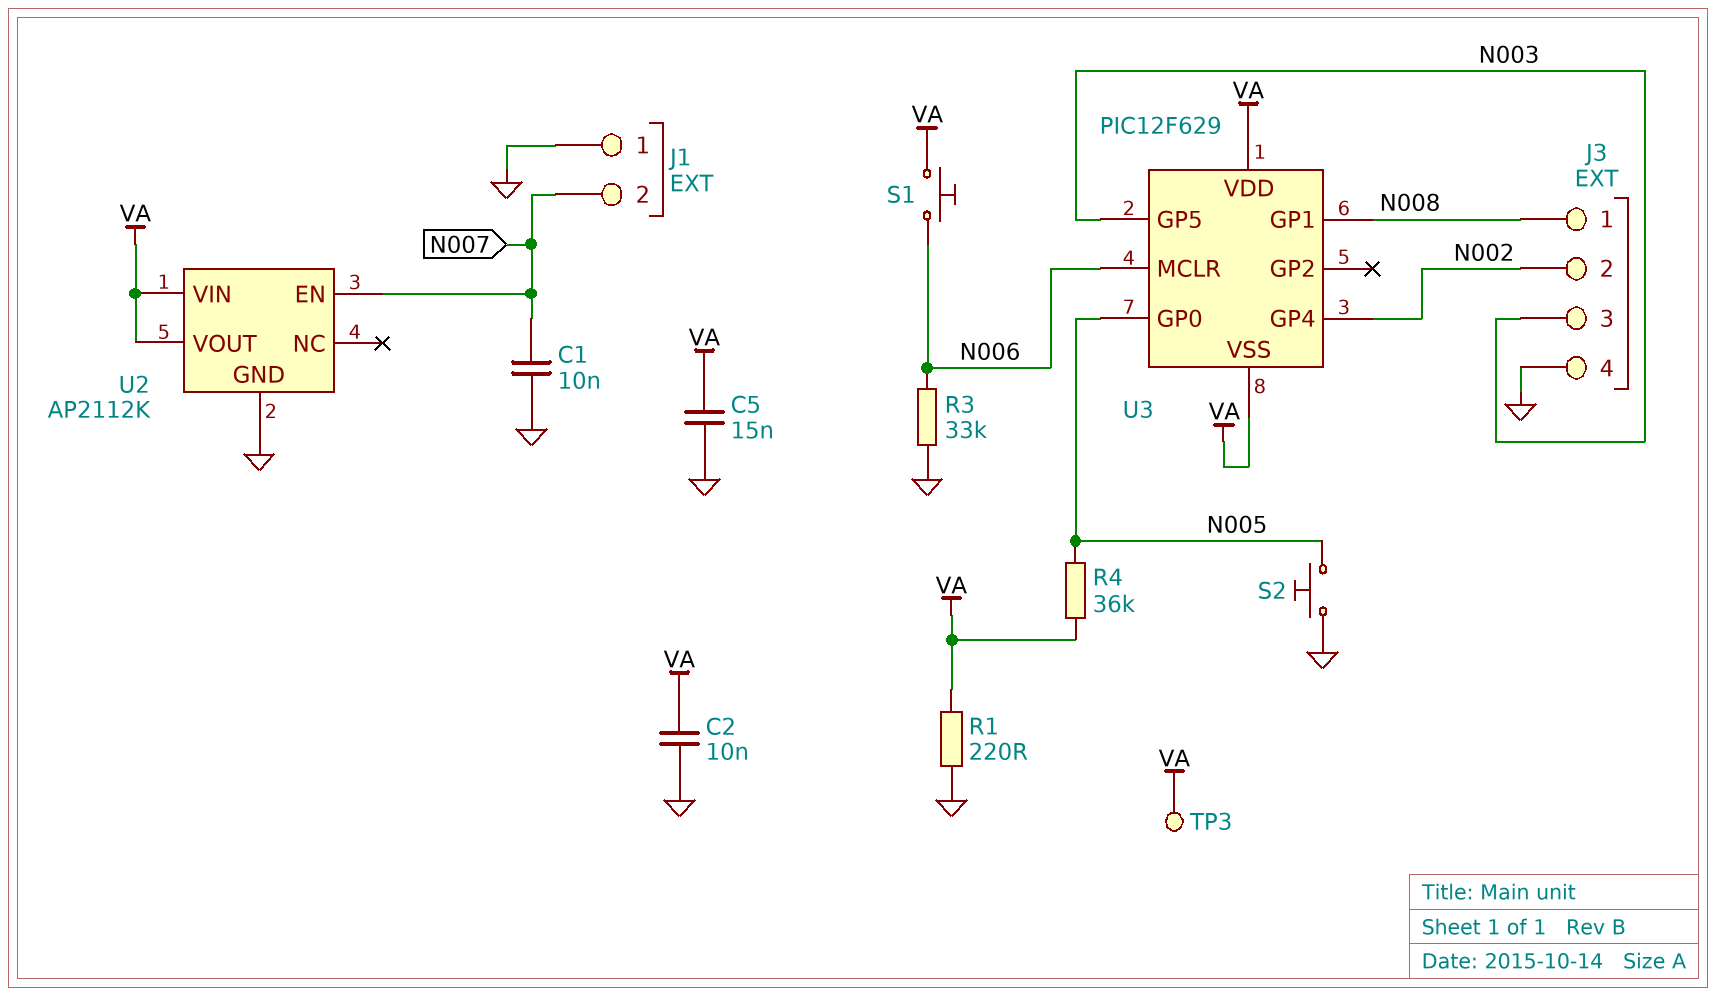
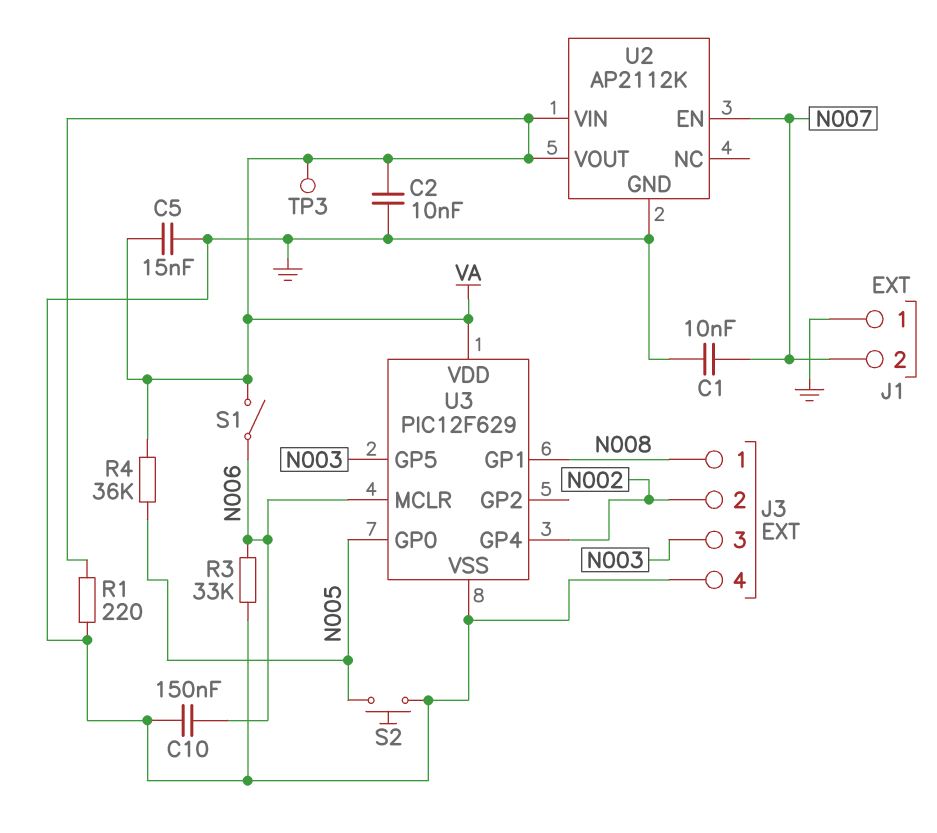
C10: none -> 150nF (GND, N006)
S1: button (N006, VA) -> switch (N006, VA)
U3 pin VSS: VA -> GND

